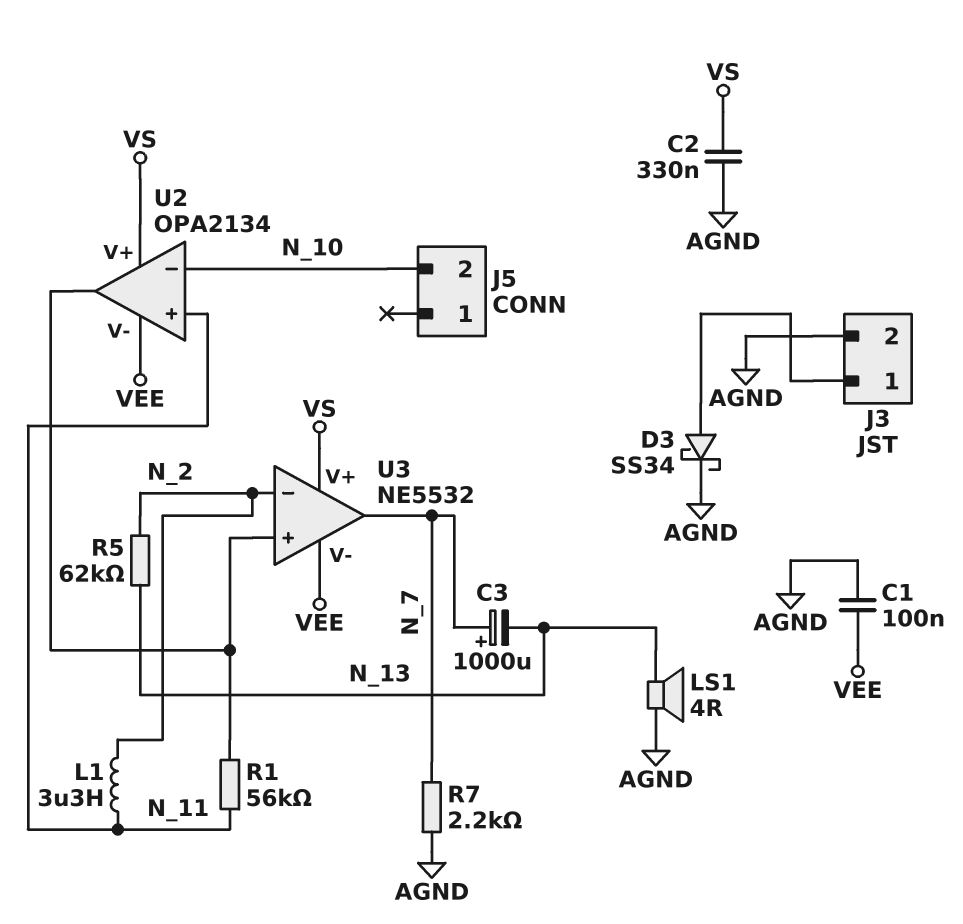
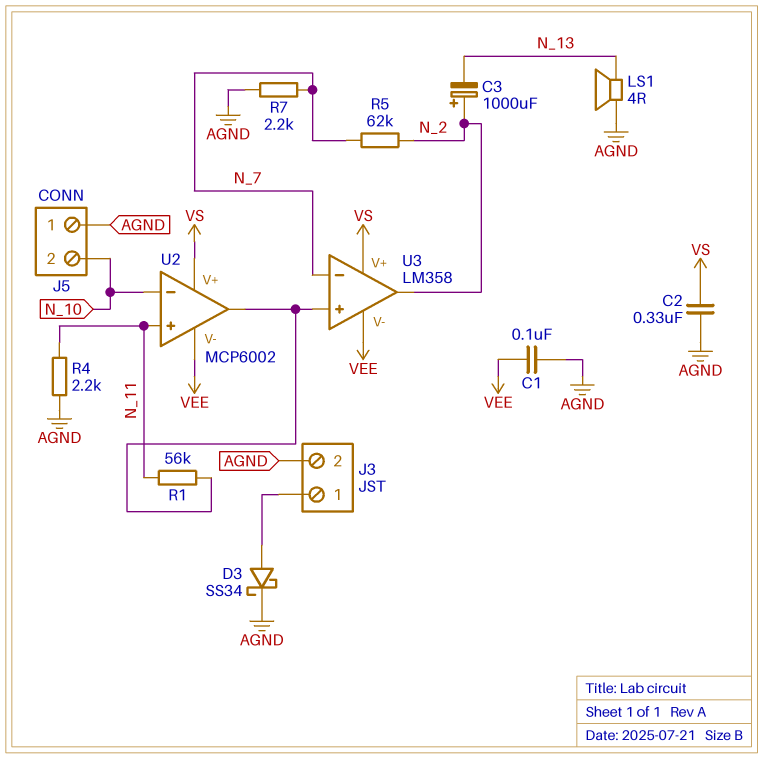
C3: 1000uF (plus N_7, minus N_13) -> 1000uF (plus N_2, minus N_13)
J5 pin 1: none -> AGND
L1: 3.3uH (N_2, N_11) -> none
R4: none -> 2.2k (AGND, N_11)
R5: 62k (N_2, N_13) -> 62k (N_2, N_7)
U2: OPA2134 -> MCP6002
U3: NE5532 -> LM358
U3 pin in-: N_2 -> N_7
U3 pin out: N_7 -> N_2

